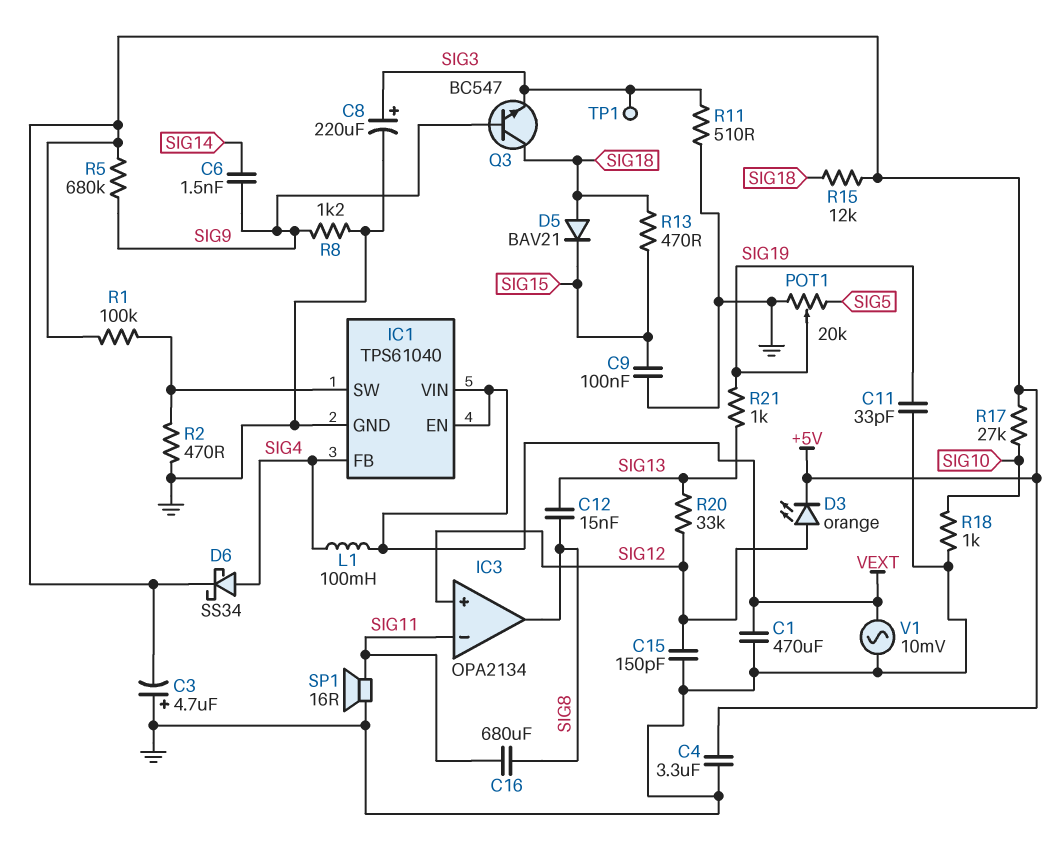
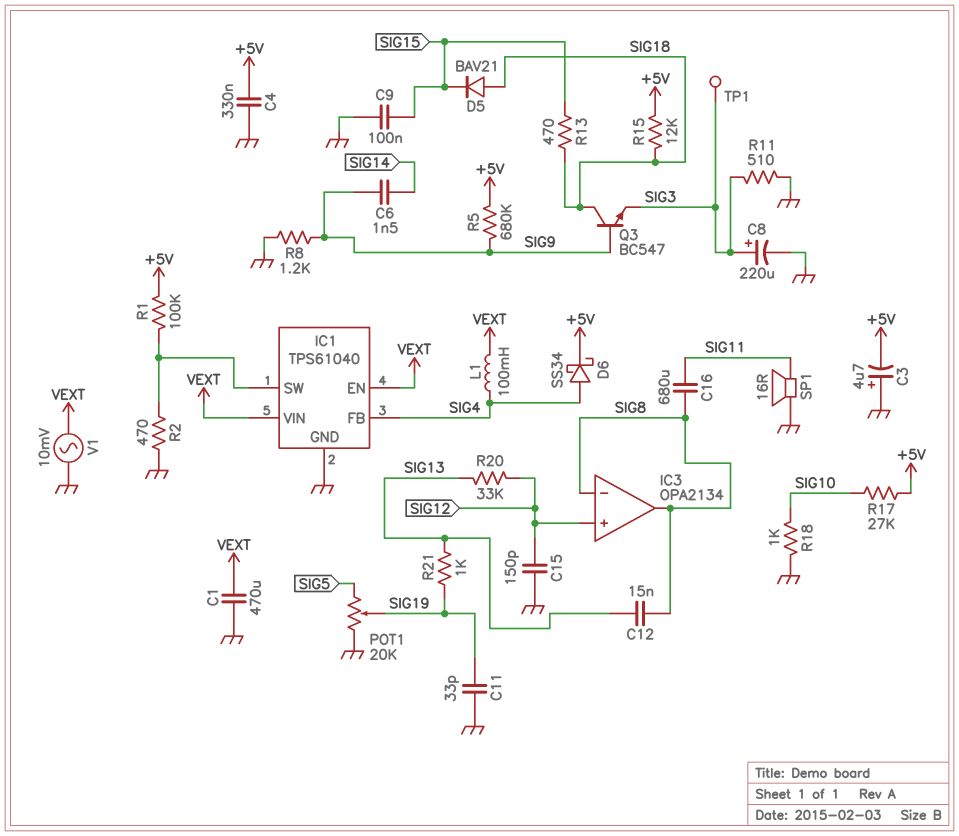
C4: 3.3uF (+5V, GND) -> 330nF (+5V, GND)
D3: LED orange (A SIG12, K +5V) -> none
IC3 pin in-: SIG11 -> SIG8

